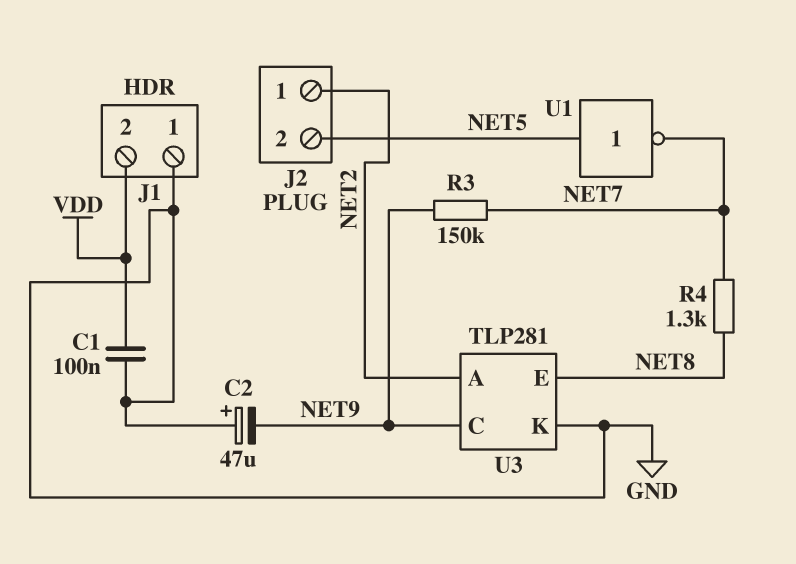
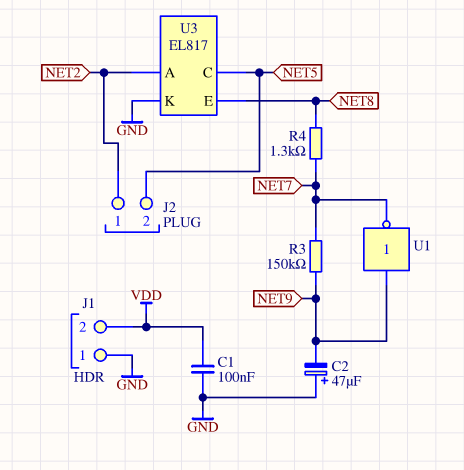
U1: NOT (in NET5, out NET7) -> NOT (in NET9, out NET7)
U3: TLP281 -> EL817
U3 pin C: NET9 -> NET5

